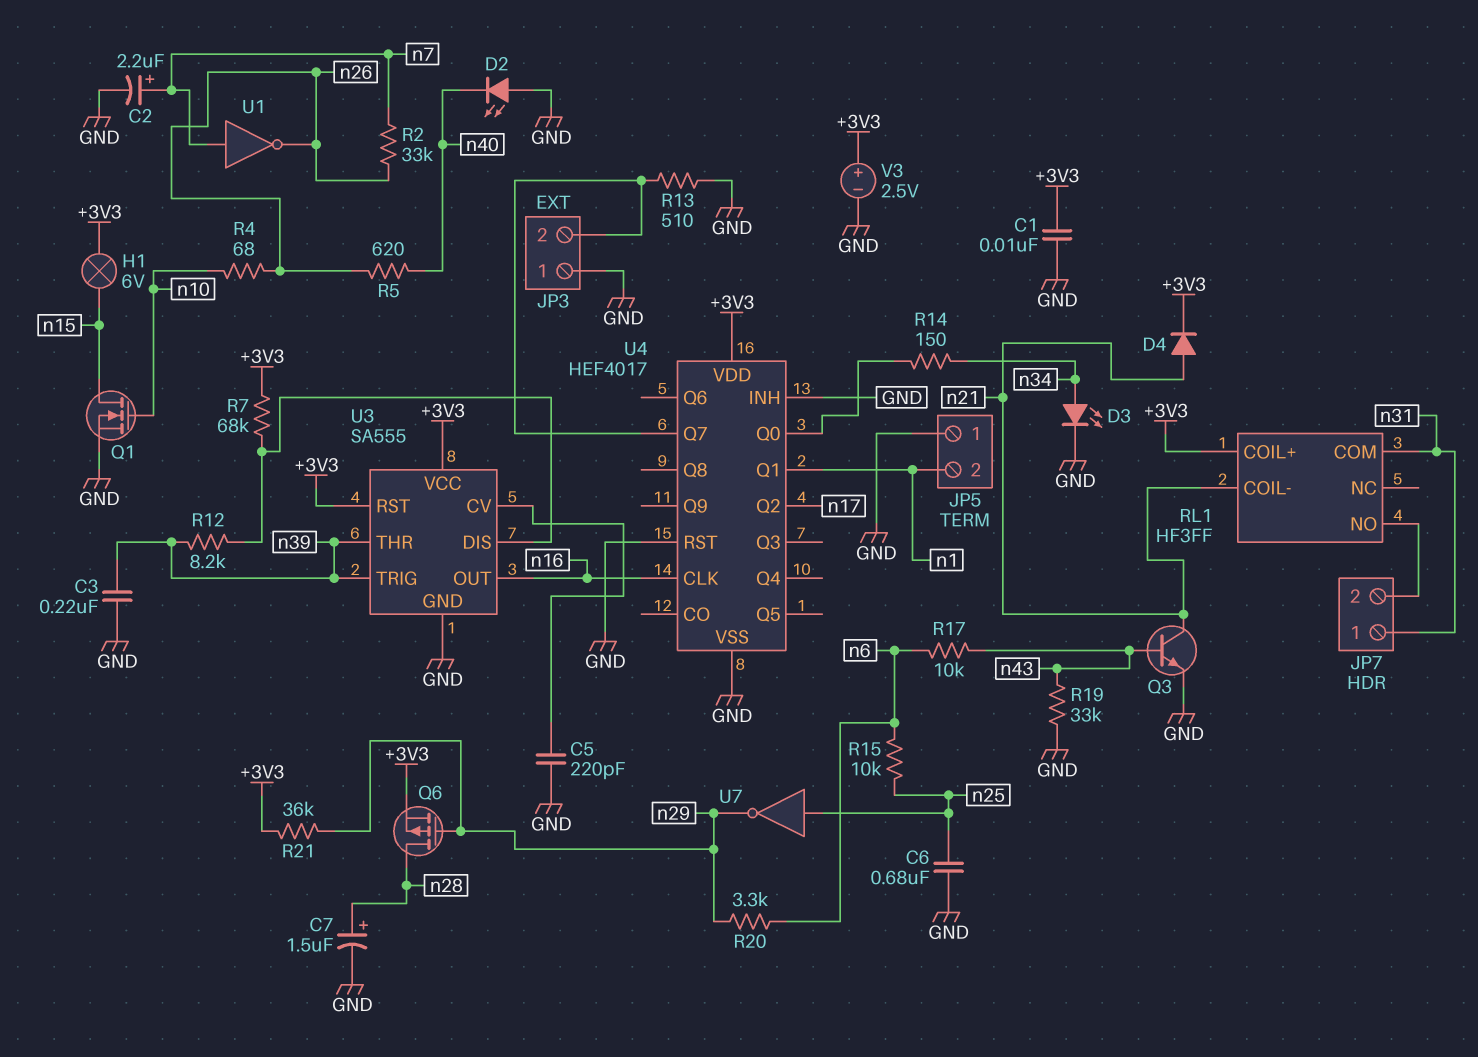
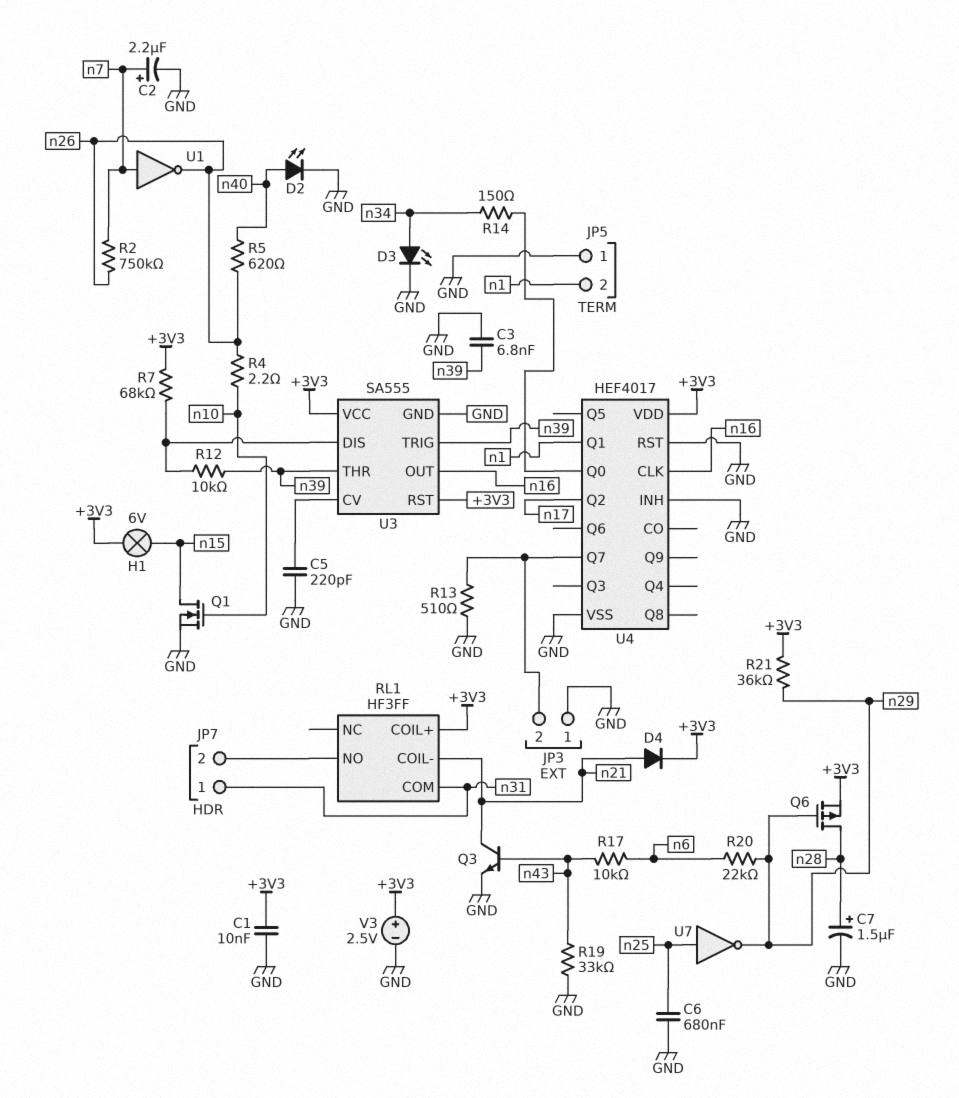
C3: 220nF (GND, n39) -> 6.8nF (GND, n39)
D2: LED (A GND, K n40) -> LED (A n40, K GND)
R2: 33k (n7, n26) -> 750k (n7, n26)
R4: 68 (n10, n26) -> 2.2 (n10, n26)
R12: 8.2k (U3/DIS, n39) -> 10k (U3/DIS, n39)
R15: 10k (n6, n25) -> none
R20: 3.3k (n6, n29) -> 22k (n6, n29)

